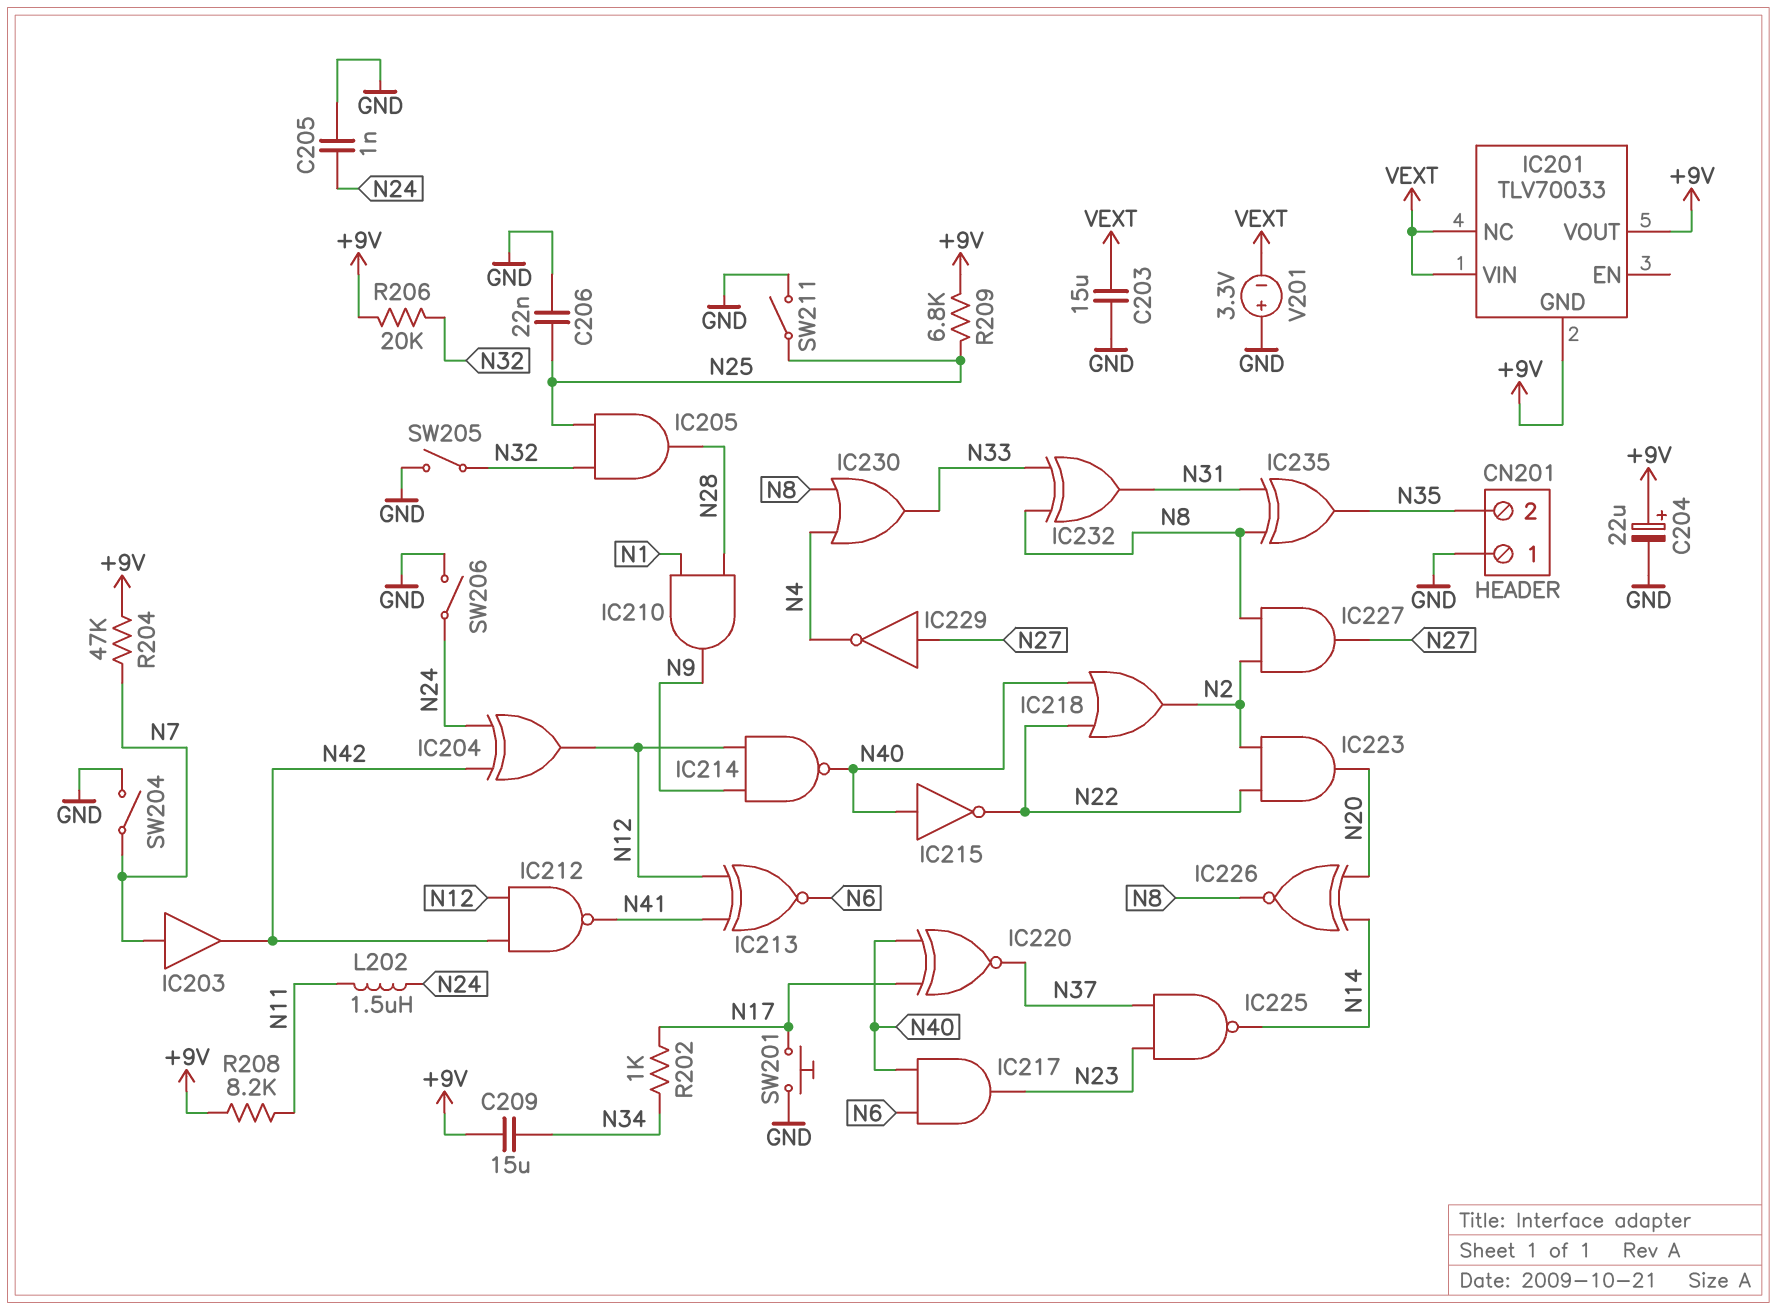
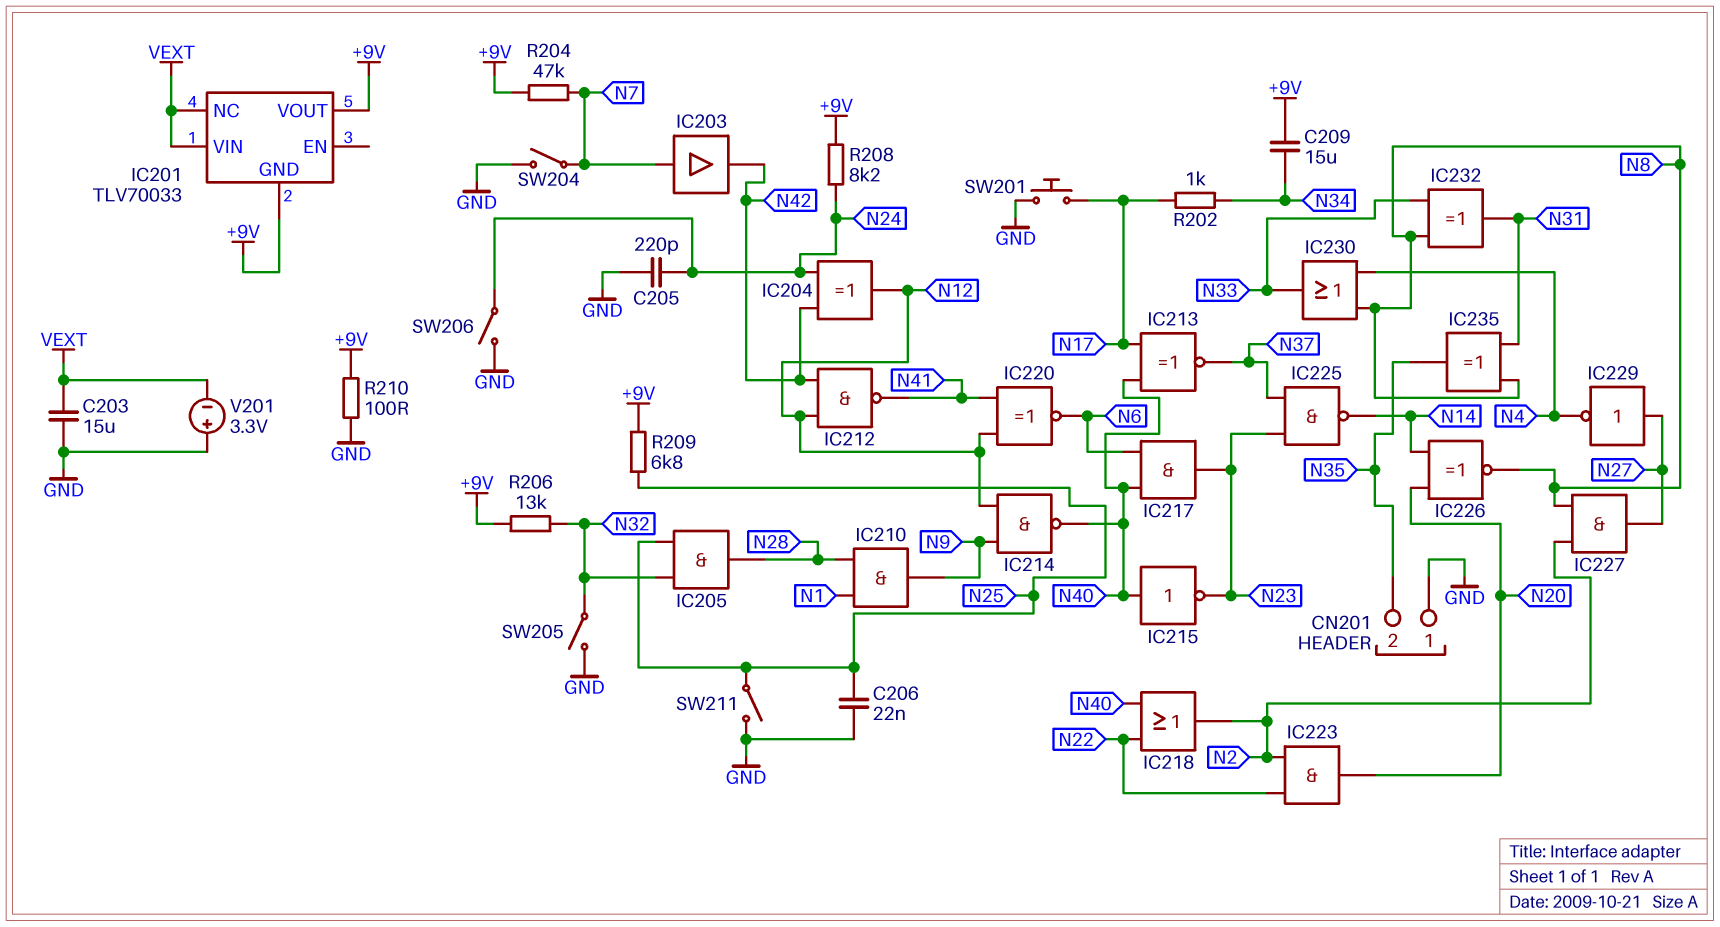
C204: 22uF (plus +9V, minus GND) -> none
C205: 1nF (GND, N24) -> 220pF (GND, N24)
IC213: XNOR (in N12, in N41, out N6) -> XNOR (in N17, in N40, out N37)
IC215: NOT (in N40, out N22) -> NOT (in N40, out N23)
IC220: XNOR (in N17, in N40, out N37) -> XNOR (in N12, in N41, out N6)
L202: 1.5uH (N11, N24) -> none
R206: 20k (+9V, N32) -> 13k (+9V, N32)
R208: 8.2k (+9V, N11) -> 8.2k (+9V, N24)
R210: none -> 100 (+9V, GND)

